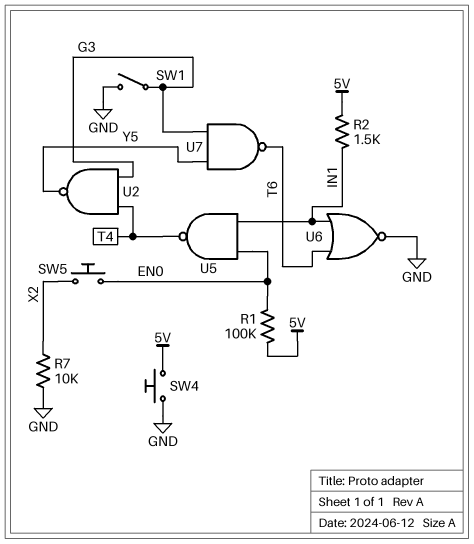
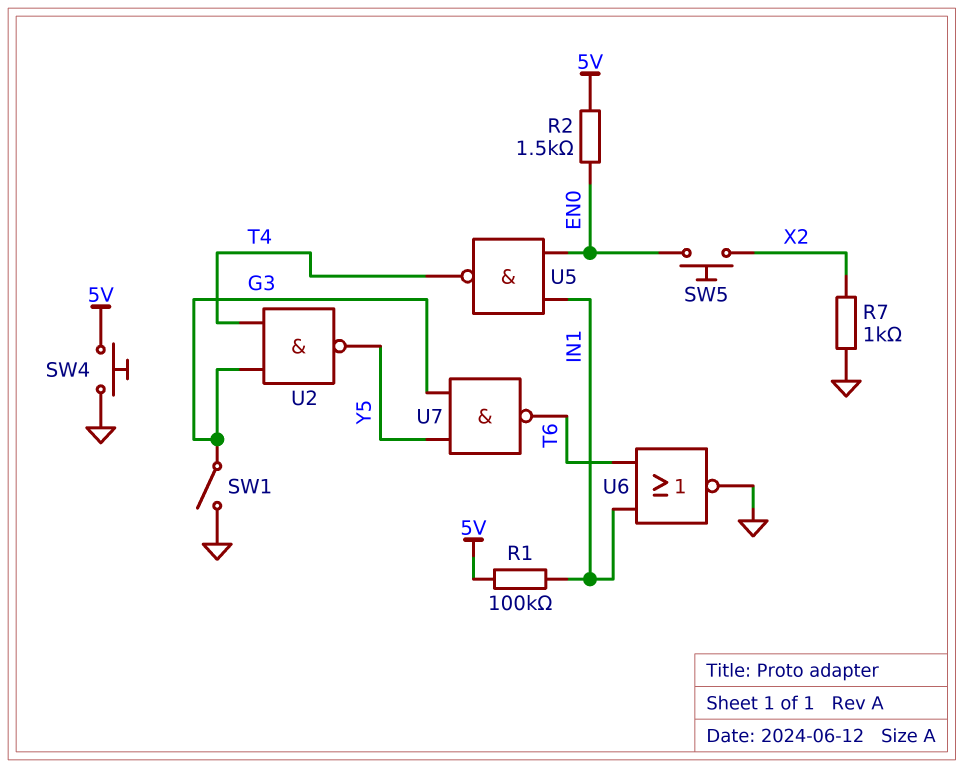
R1: 100k (5V, EN0) -> 100k (5V, IN1)
R2: 1.5k (5V, IN1) -> 1.5k (5V, EN0)
R7: 10k (GND, X2) -> 1k (GND, X2)

